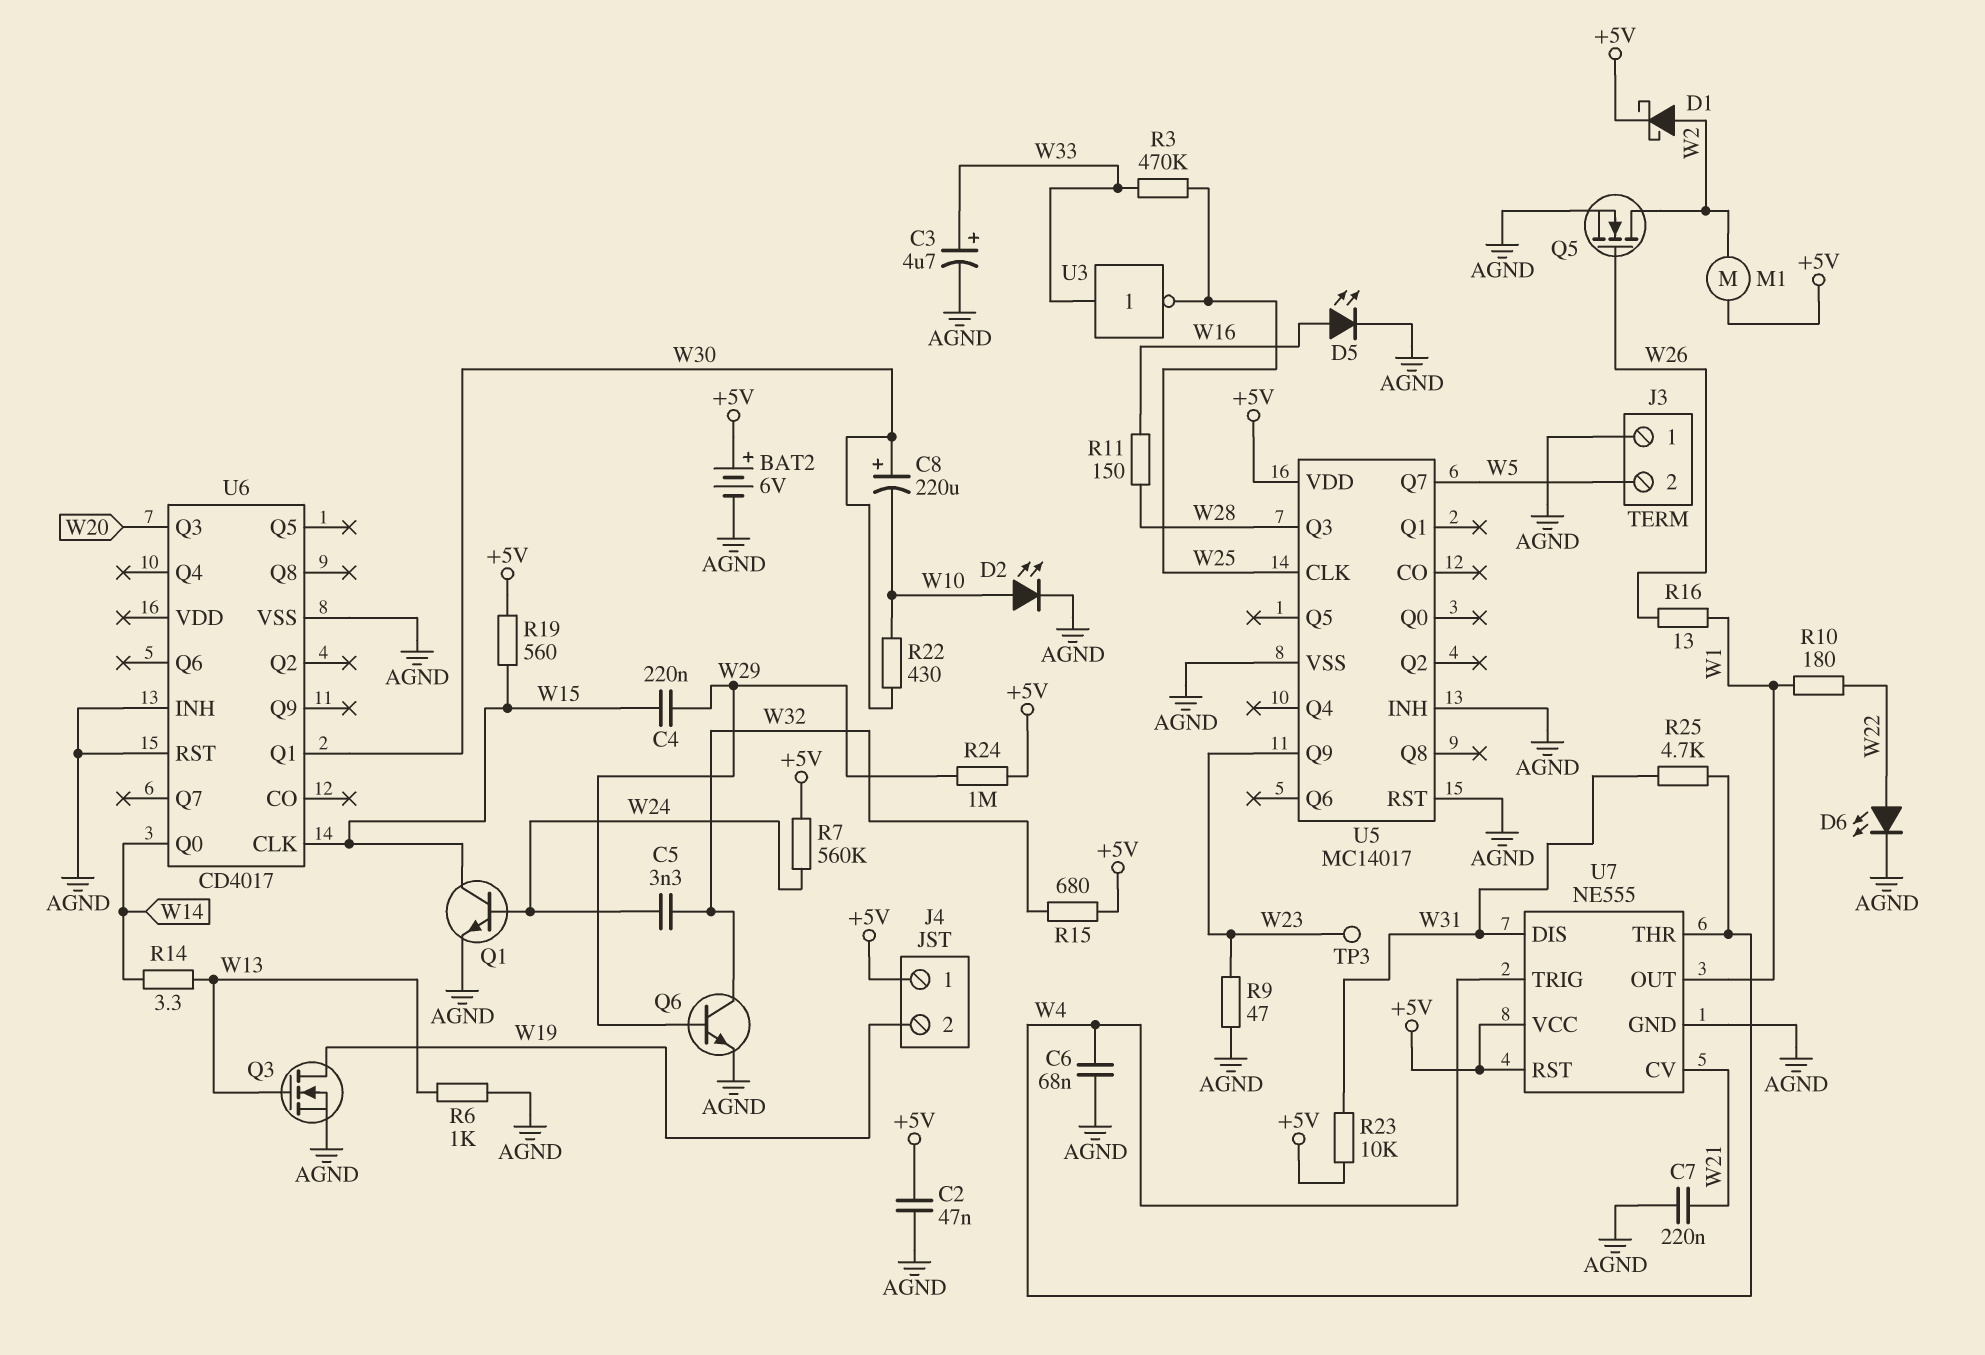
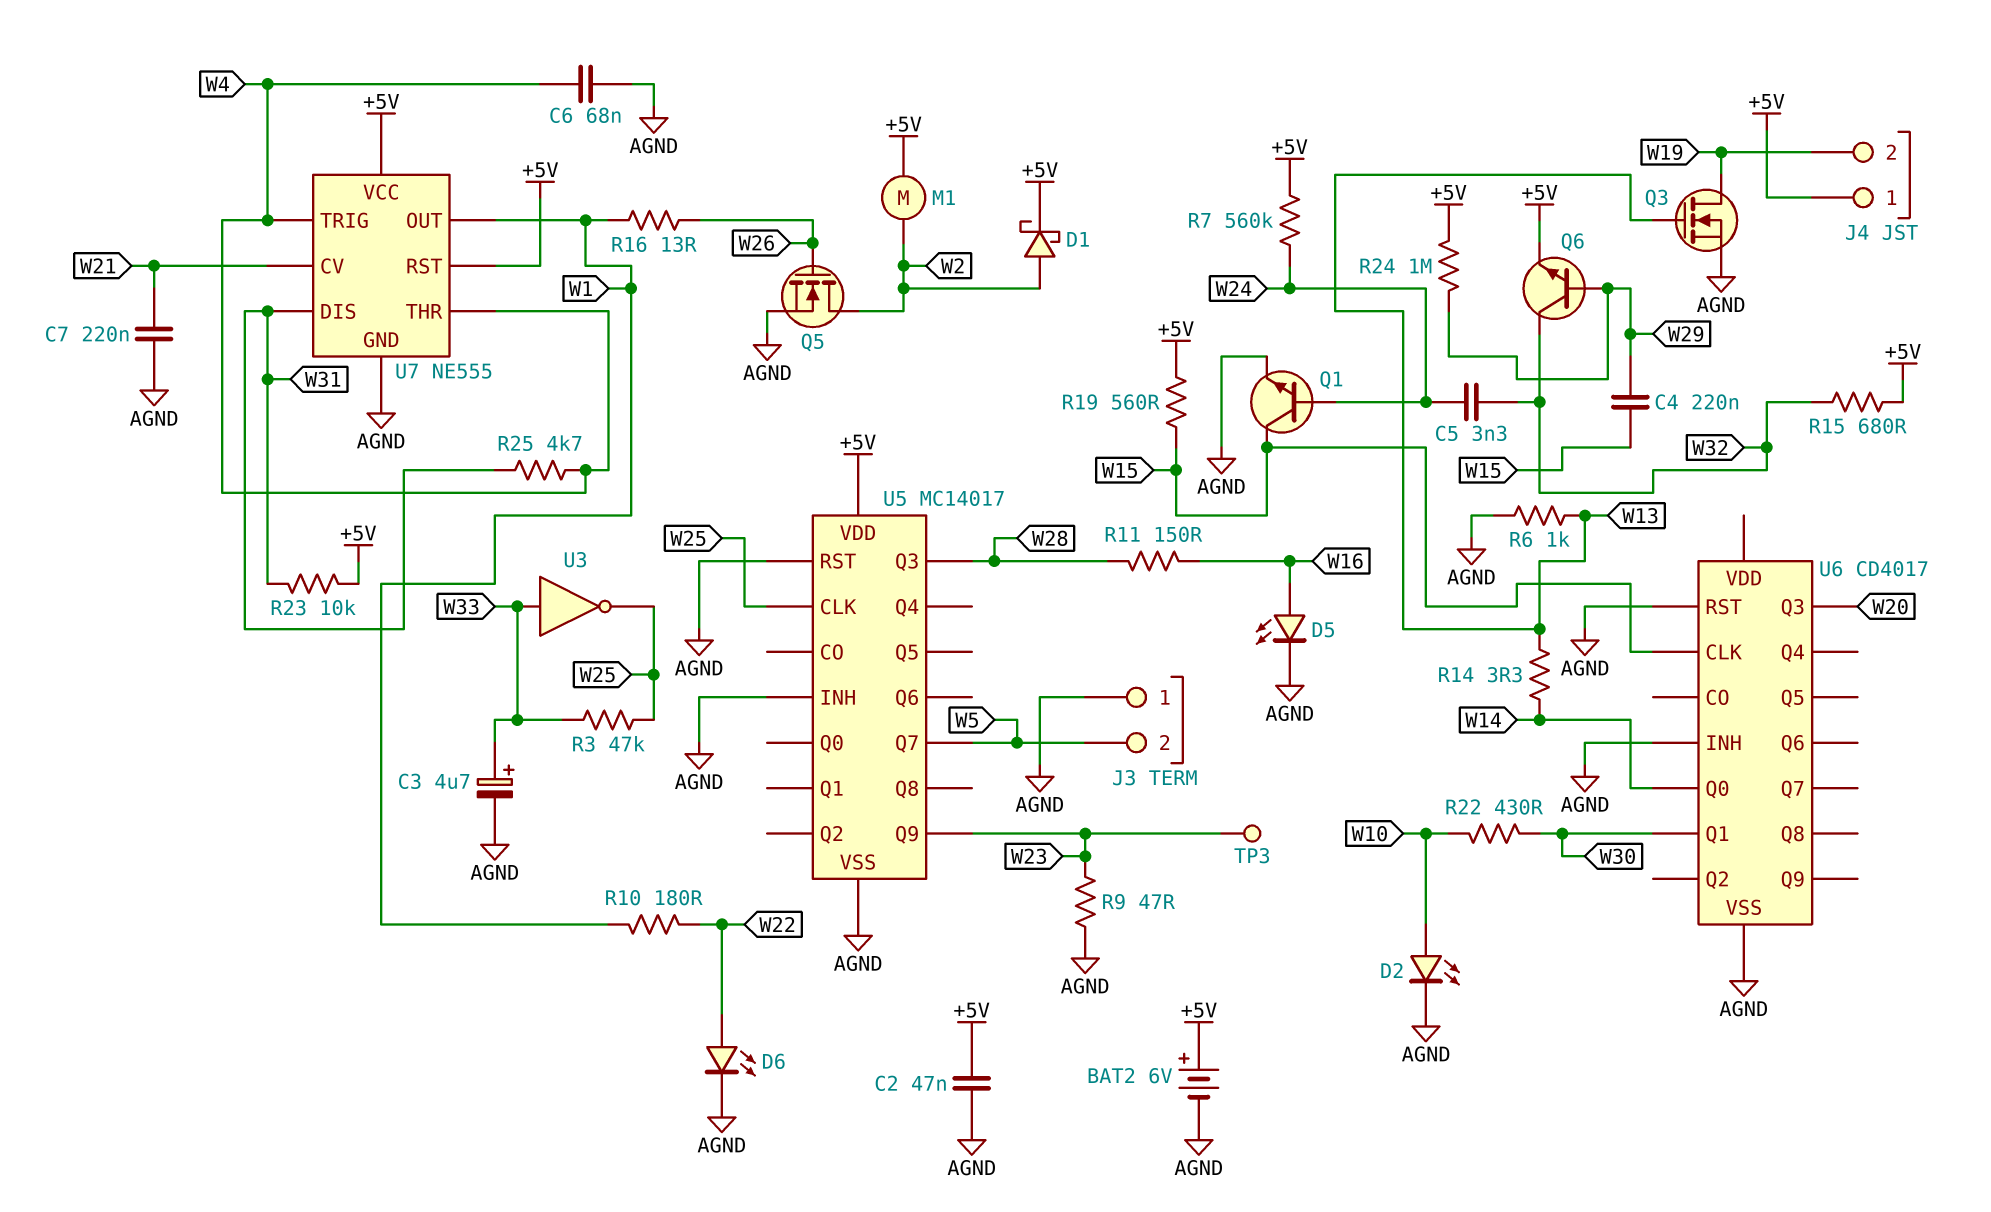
C8: 220uF (plus W30, minus W10) -> none
Q6: NPN (B W29, C W32, E AGND) -> NPN (B W29, C W32, E +5V)
R3: 470k (W25, W33) -> 47k (W25, W33)

